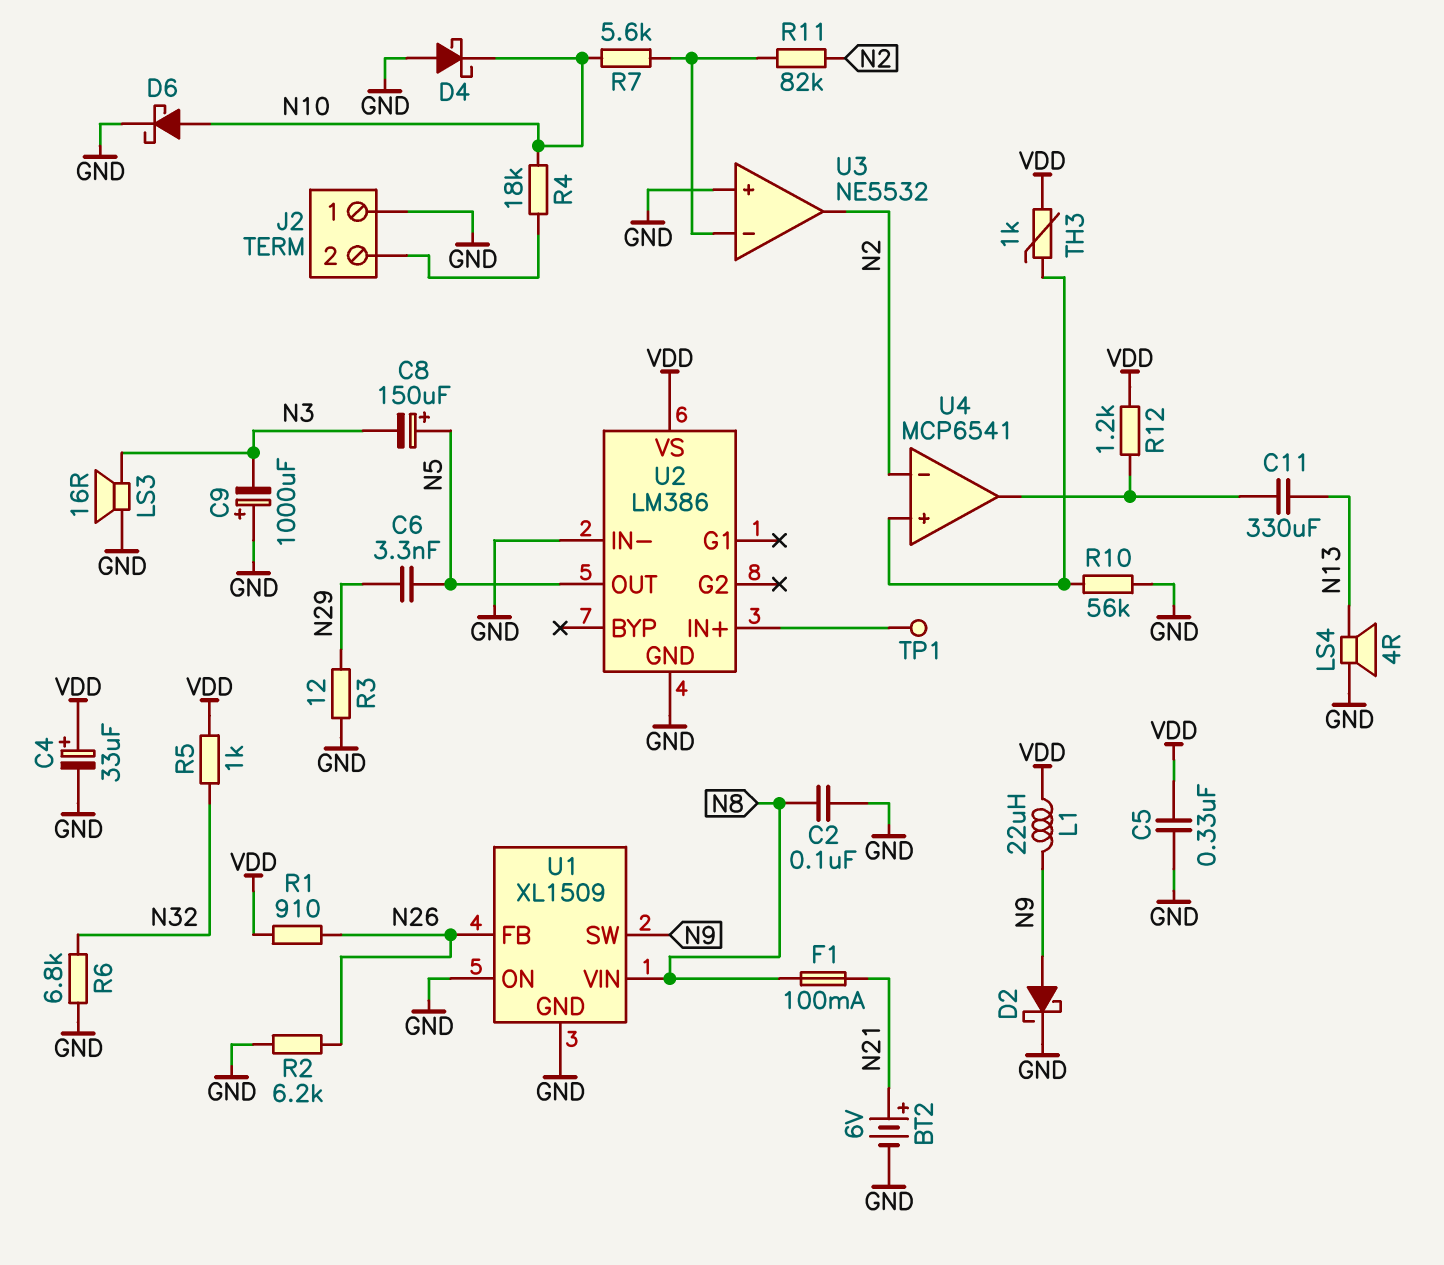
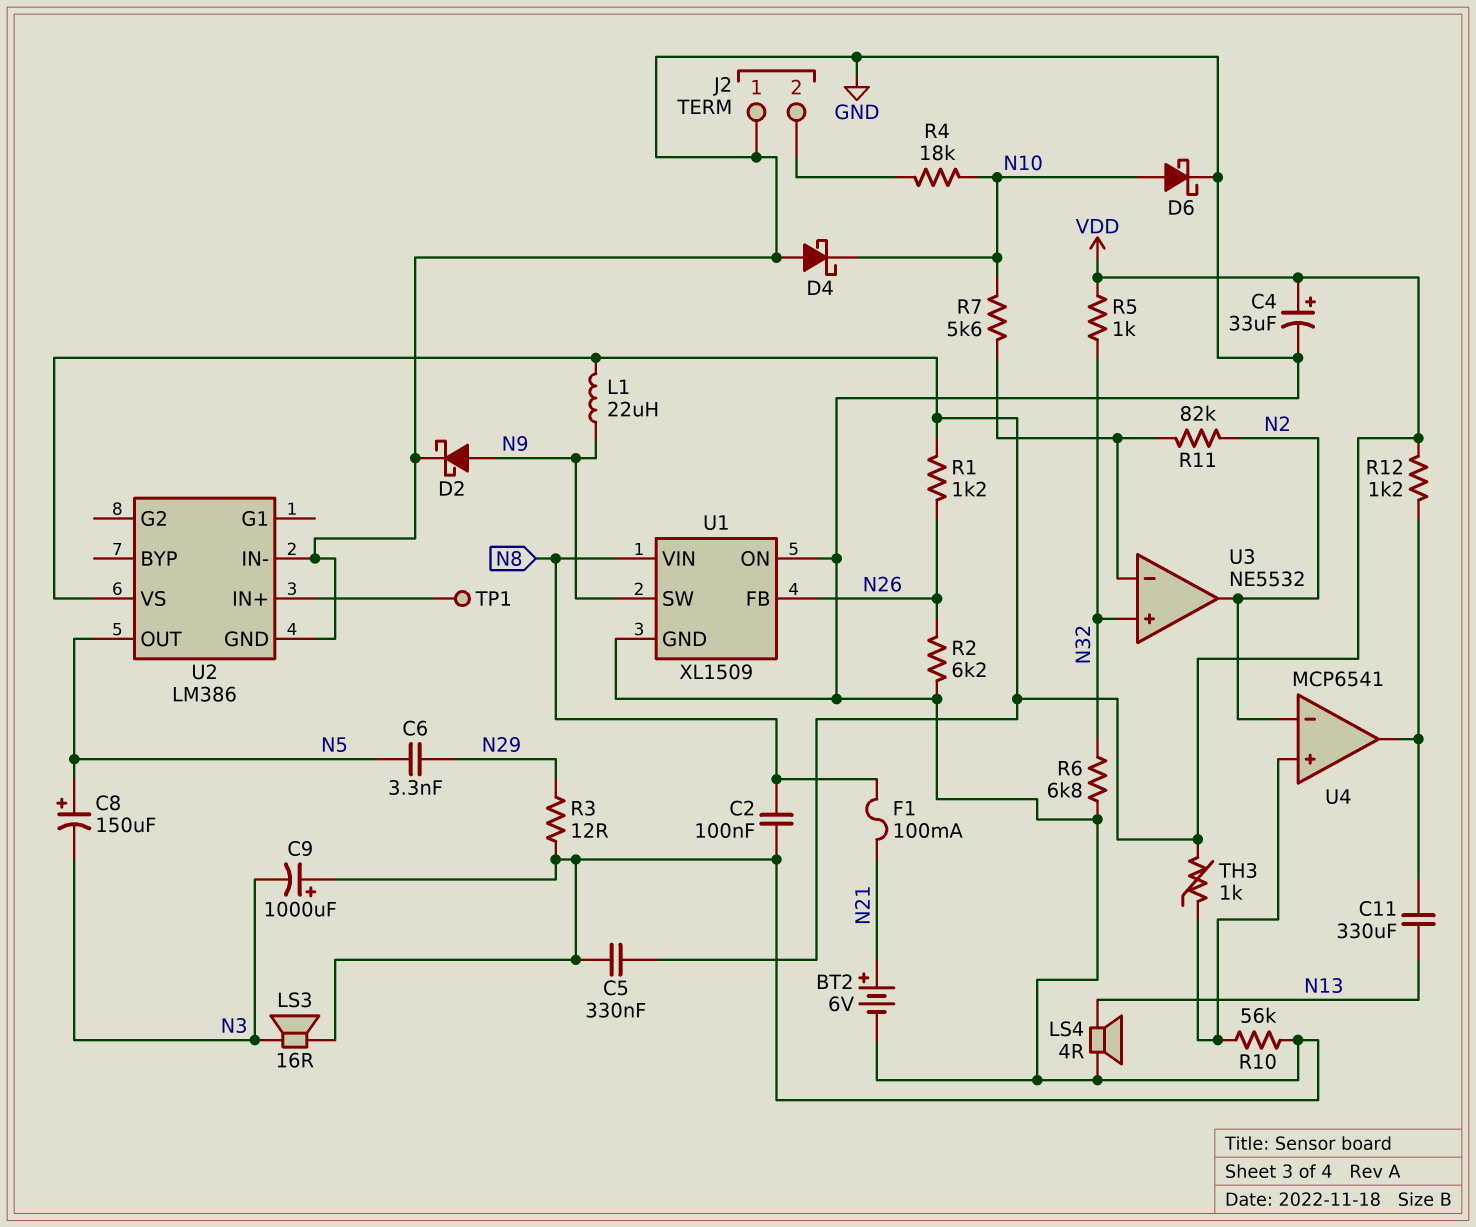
R1: 910 (N26, VDD) -> 1.2k (N26, VDD)
U3 pin in+: GND -> N32

